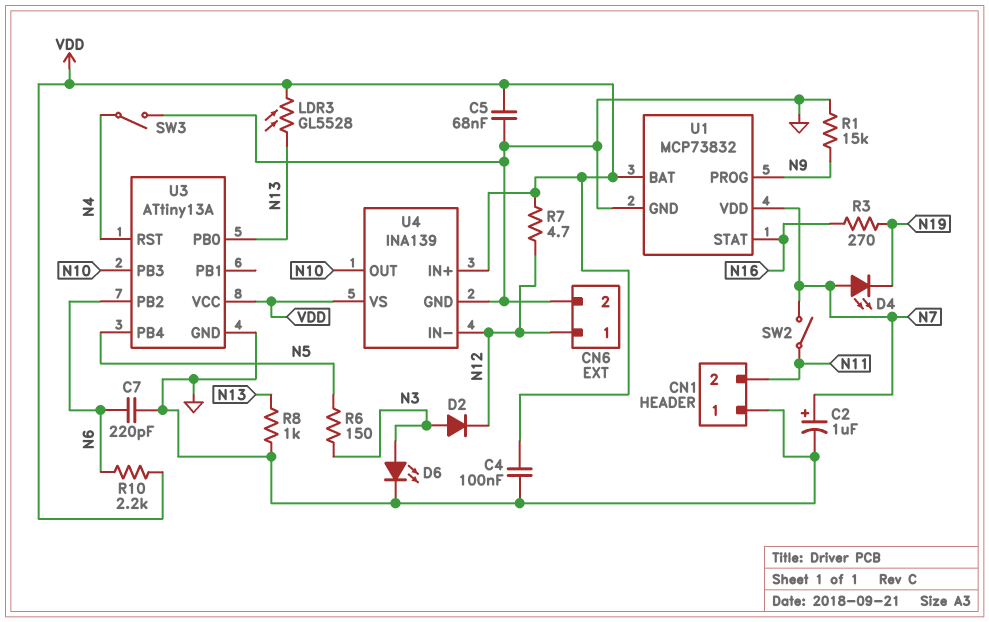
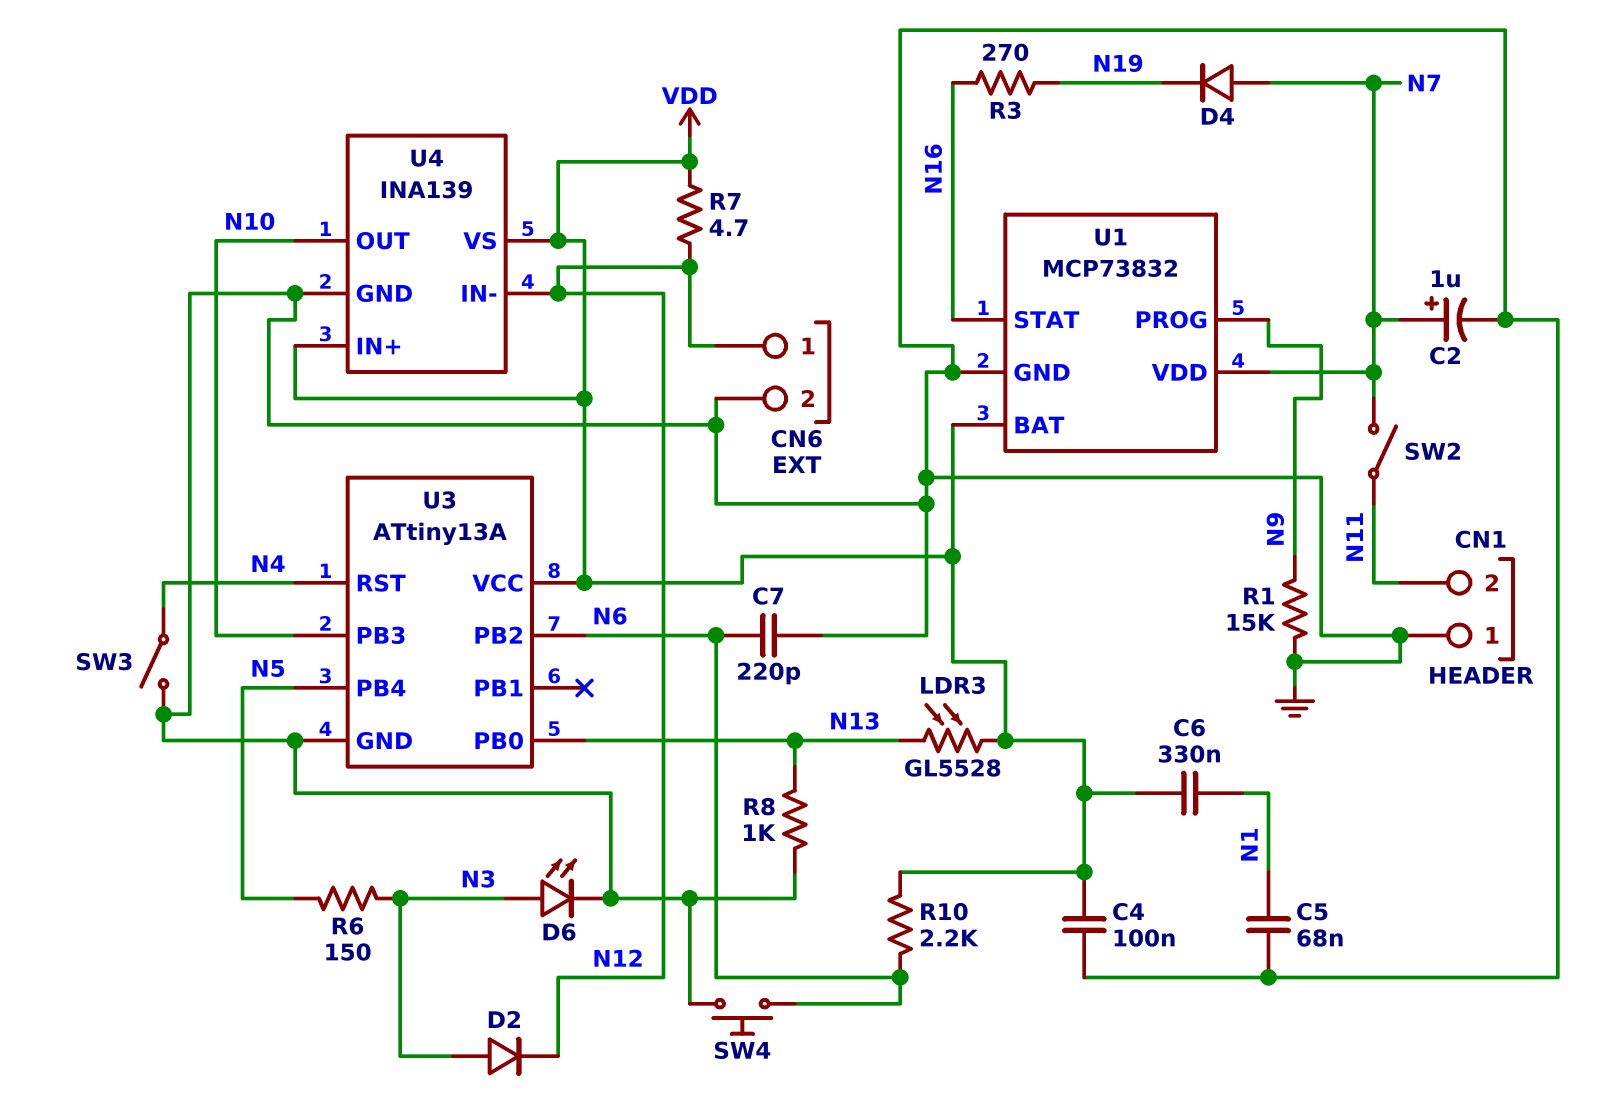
C5: 68nF (GND, VDD) -> 68nF (GND, N1)
C6: none -> 330nF (N1, VDD)
D4: LED (A N7, K N19) -> diode (A N7, K N19)
SW4: none -> button (GND, N6)

